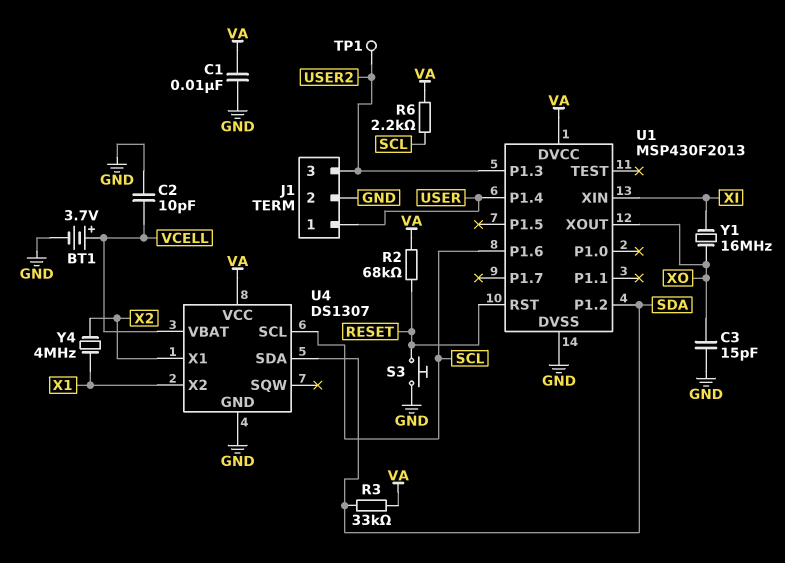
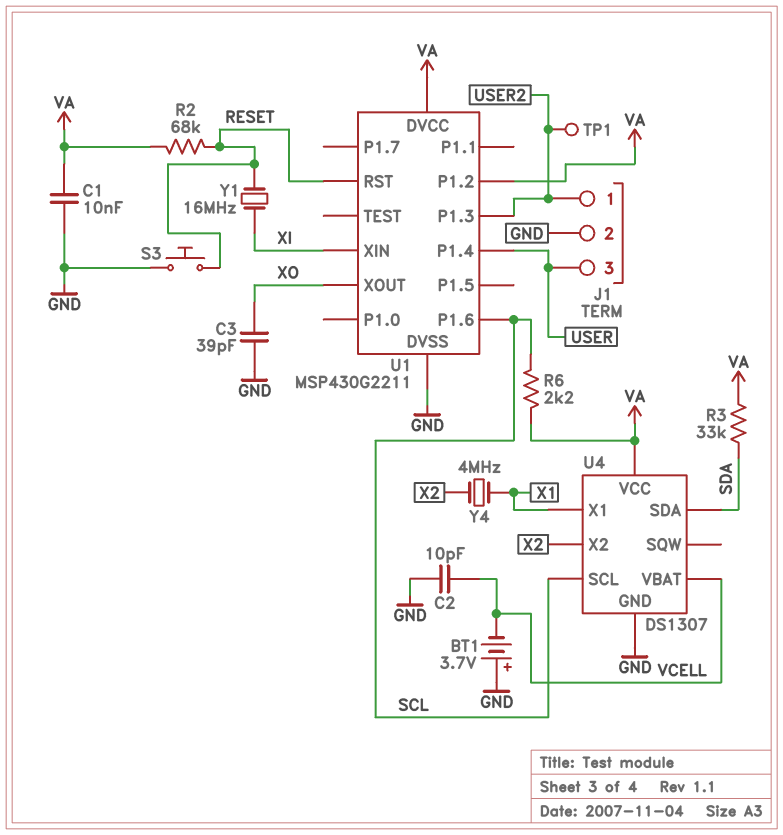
BT1: 3.7V (plus VCELL, minus GND) -> 3.7V (plus GND, minus VCELL)
C3: 15pF (GND, XO) -> 39pF (GND, XO)
J1 pin 1: USER -> USER2
J1 pin 3: USER2 -> USER
U1: MSP430F2013 -> MSP430G2211
U1 pin P1.2: SDA -> VA
U4 pin X1: X2 -> X1
U4 pin X2: X1 -> X2
Y1: 16MHz (XI, XO) -> 16MHz (RESET, XI)

